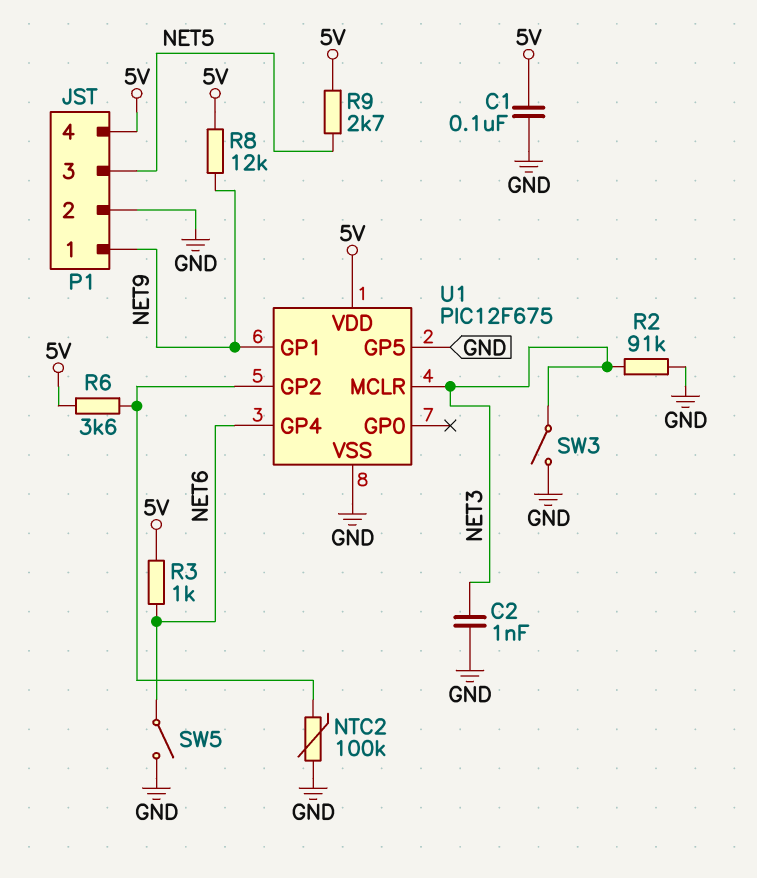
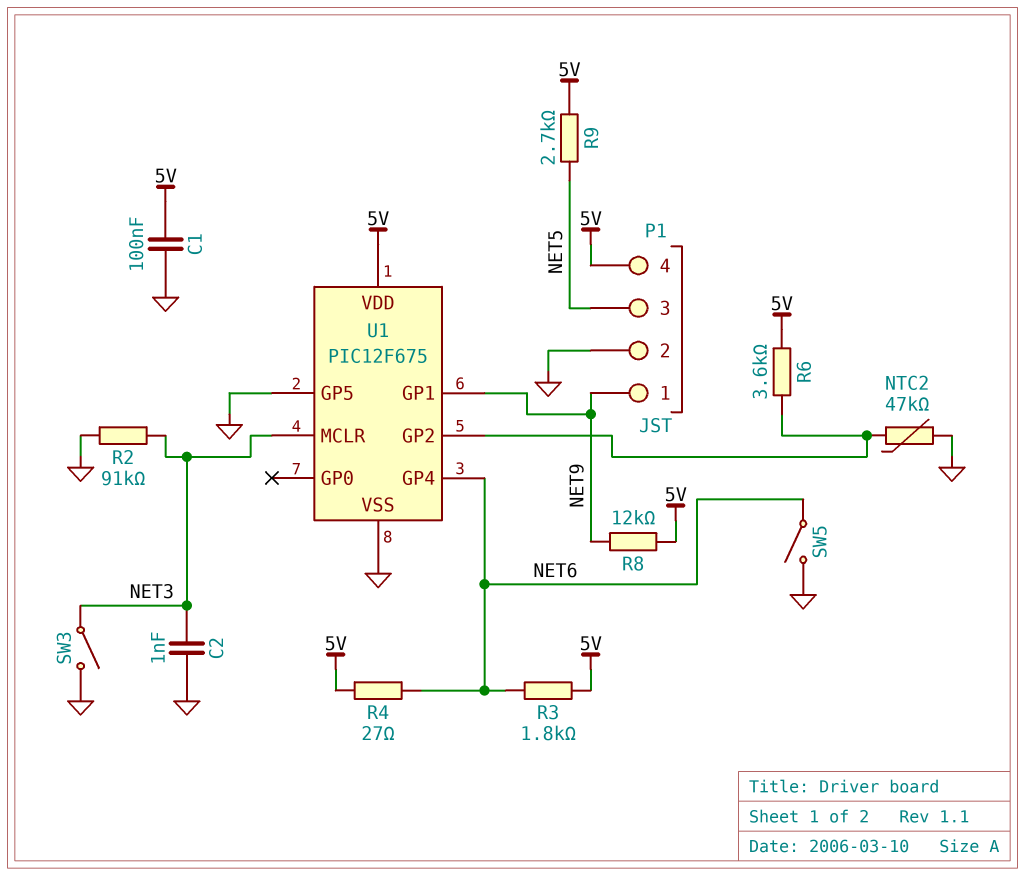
NTC2: 100k (GND, U1/GP2) -> 47k (GND, U1/GP2)
R3: 1k (5V, NET6) -> 1.8k (5V, NET6)
R4: none -> 27 (5V, NET6)

